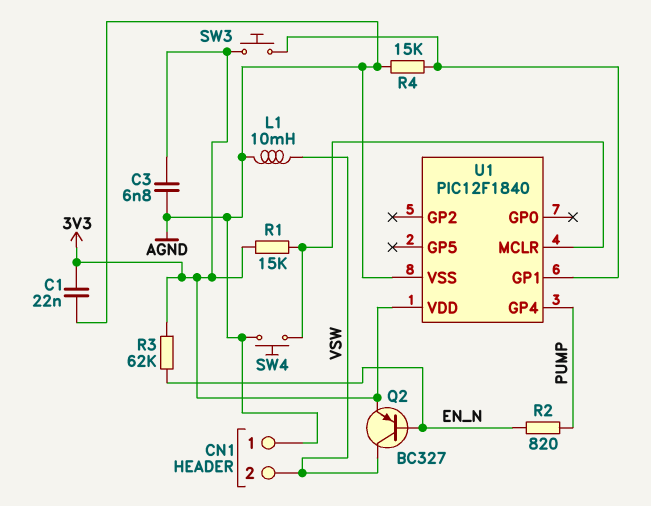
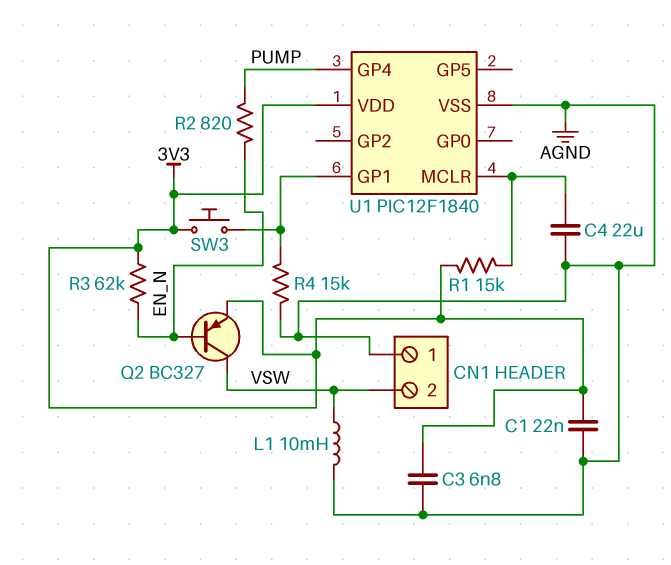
C4: none -> 22uF (AGND, U1/MCLR)
SW4: button (AGND, U1/MCLR) -> none

